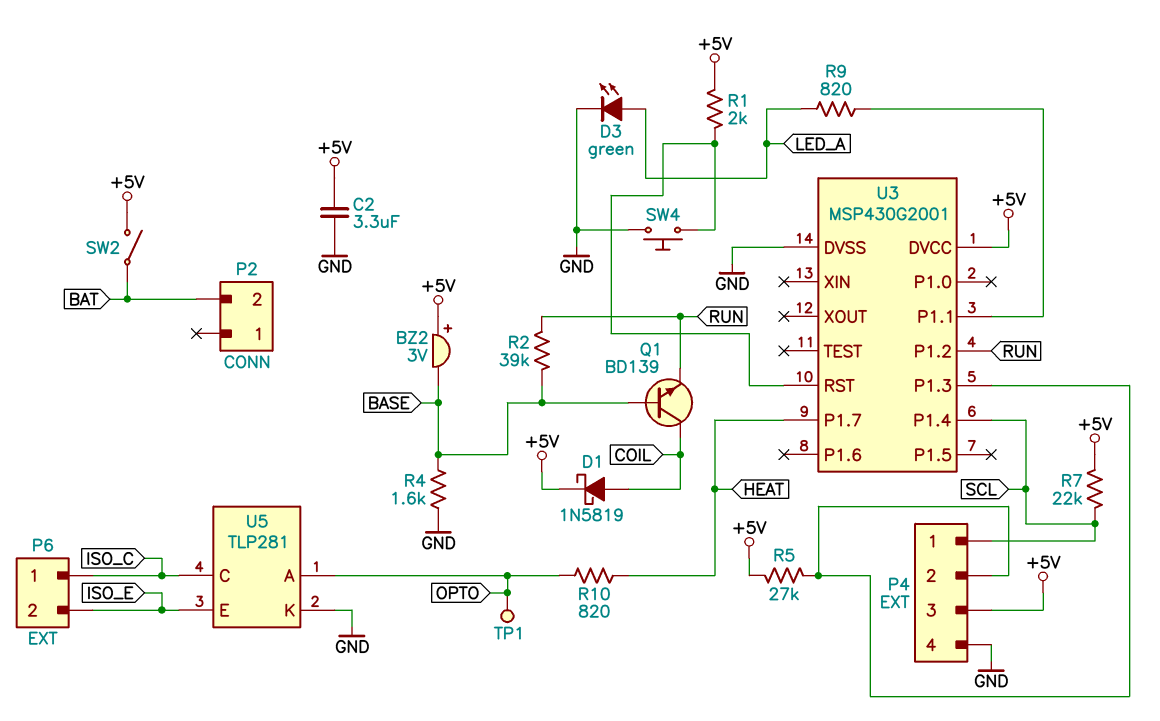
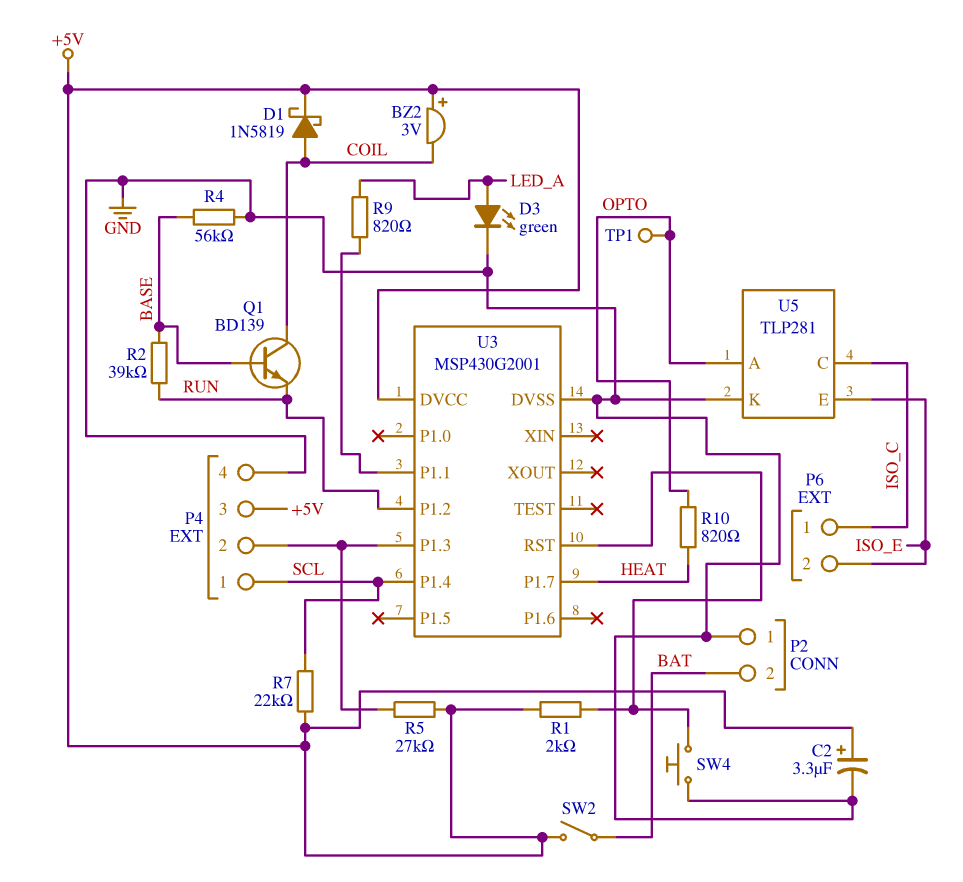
BZ2: buzzer 3V (plus +5V, minus BASE) -> buzzer 3V (plus +5V, minus COIL)
C2: 3.3uF (+5V, GND) -> 3.3uF (plus +5V, minus GND)
P2 pin 1: none -> GND
R4: 1.6k (BASE, GND) -> 56k (BASE, GND)

